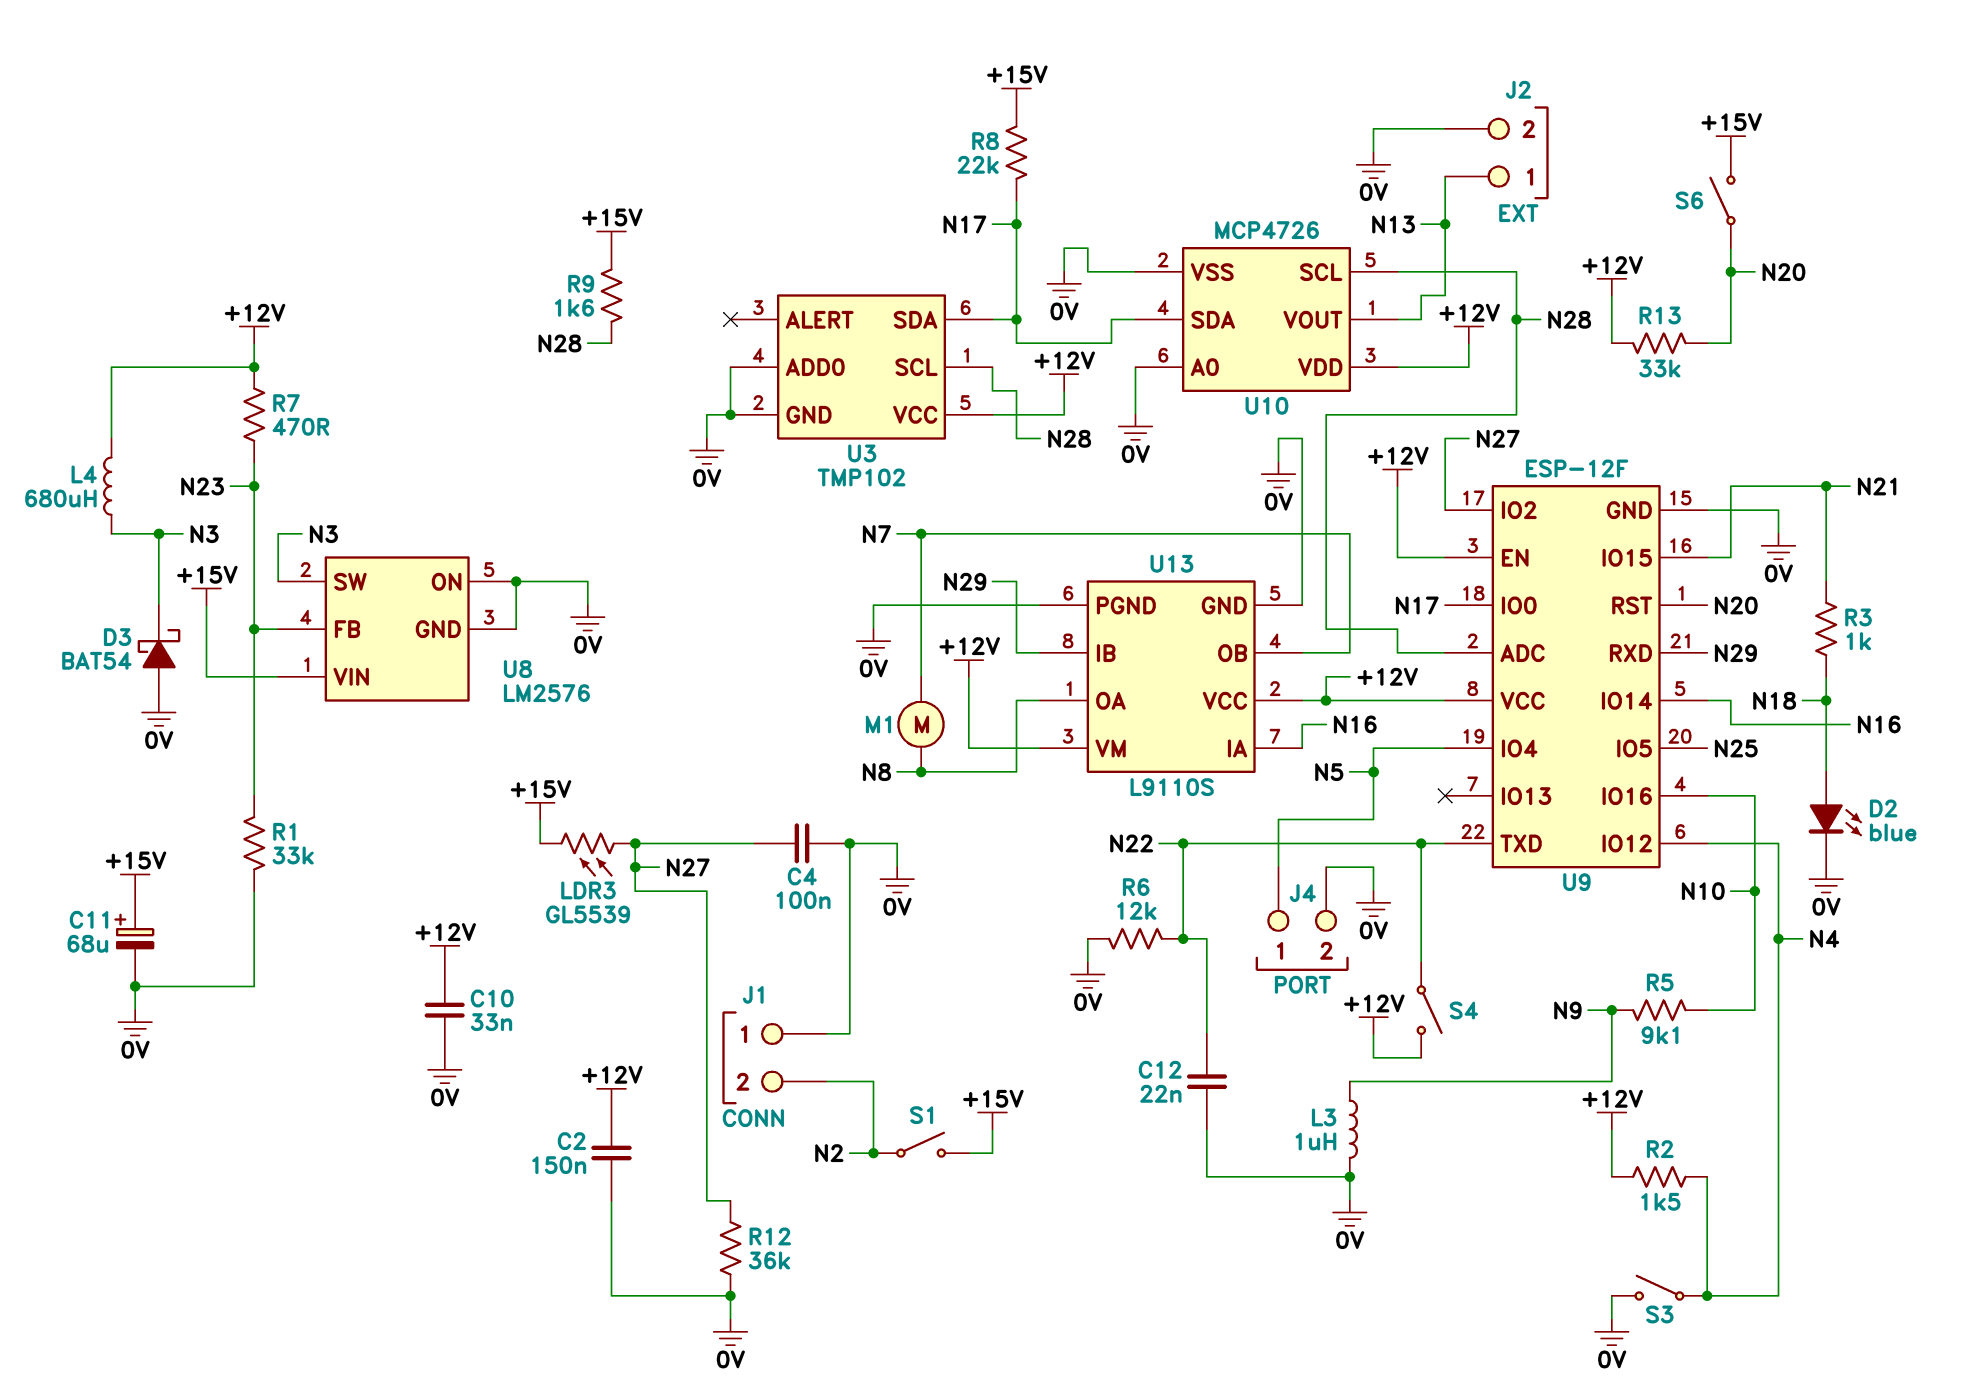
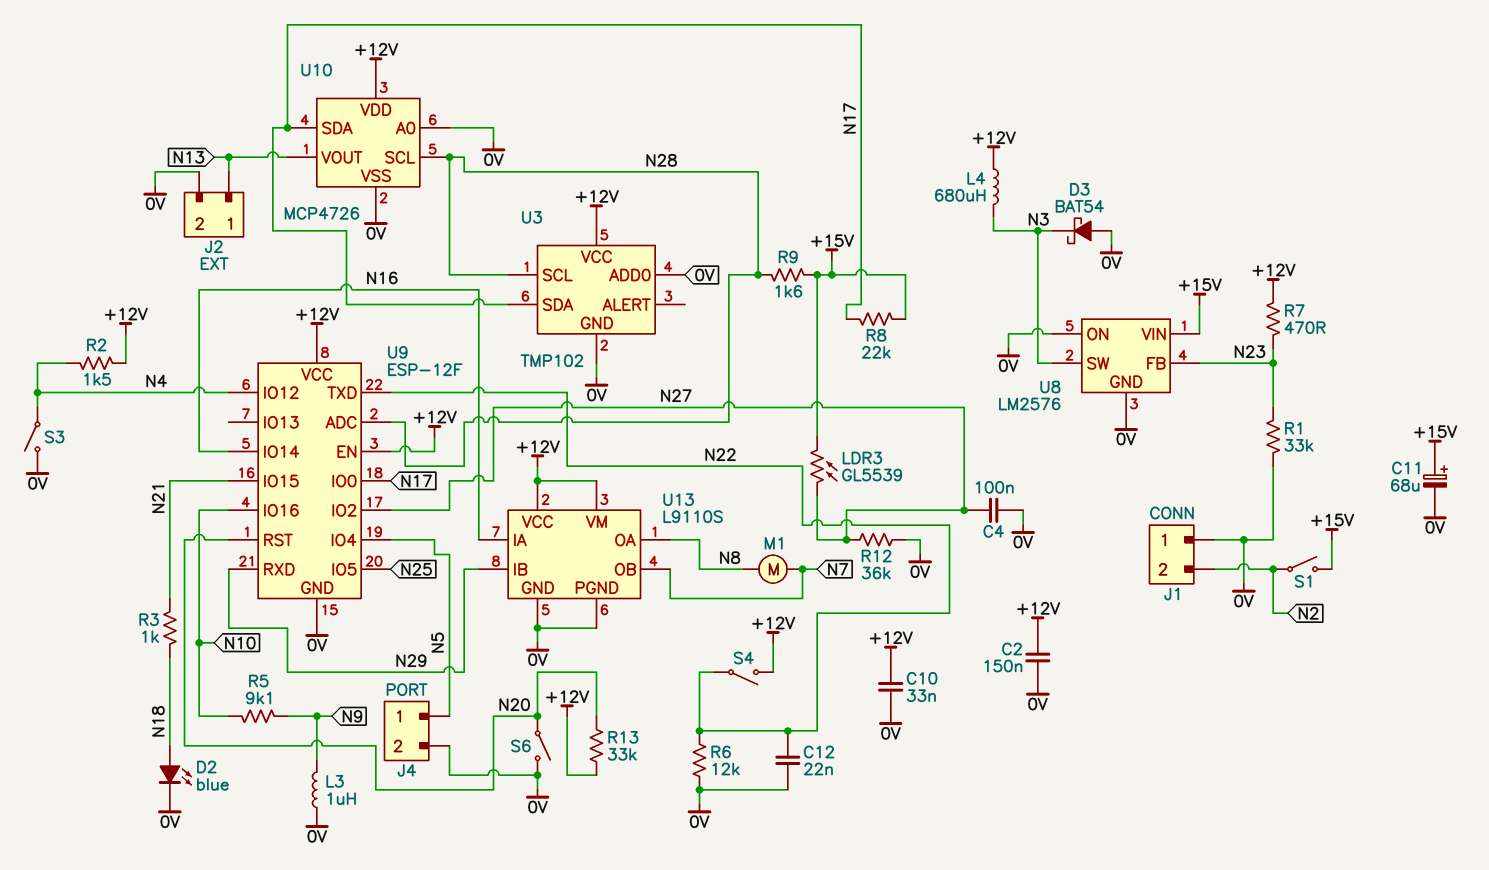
S6: switch (+15V, N20) -> switch (0V, N20)

